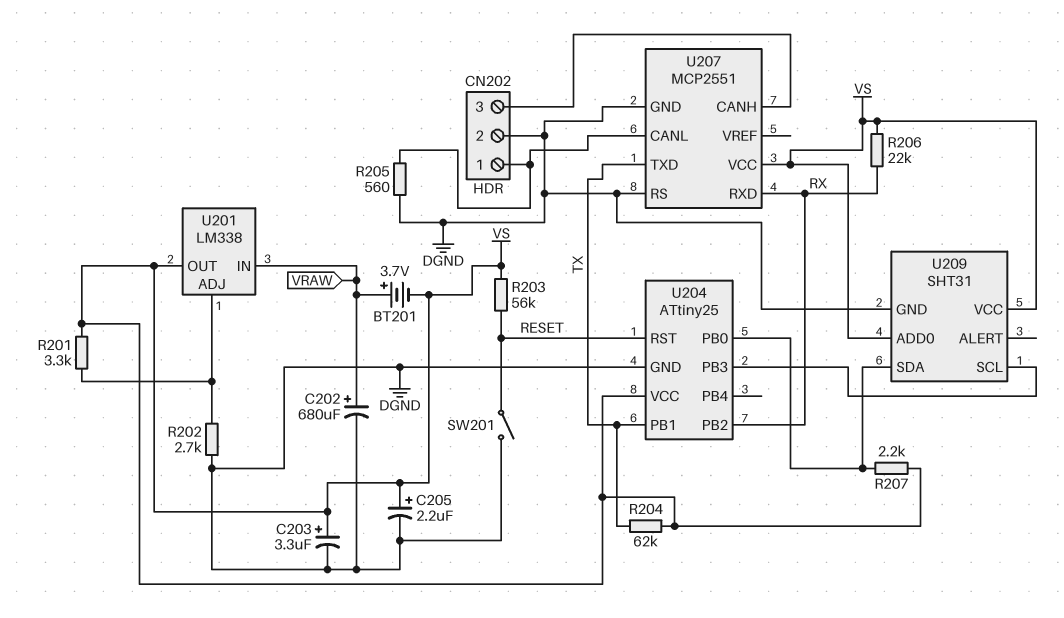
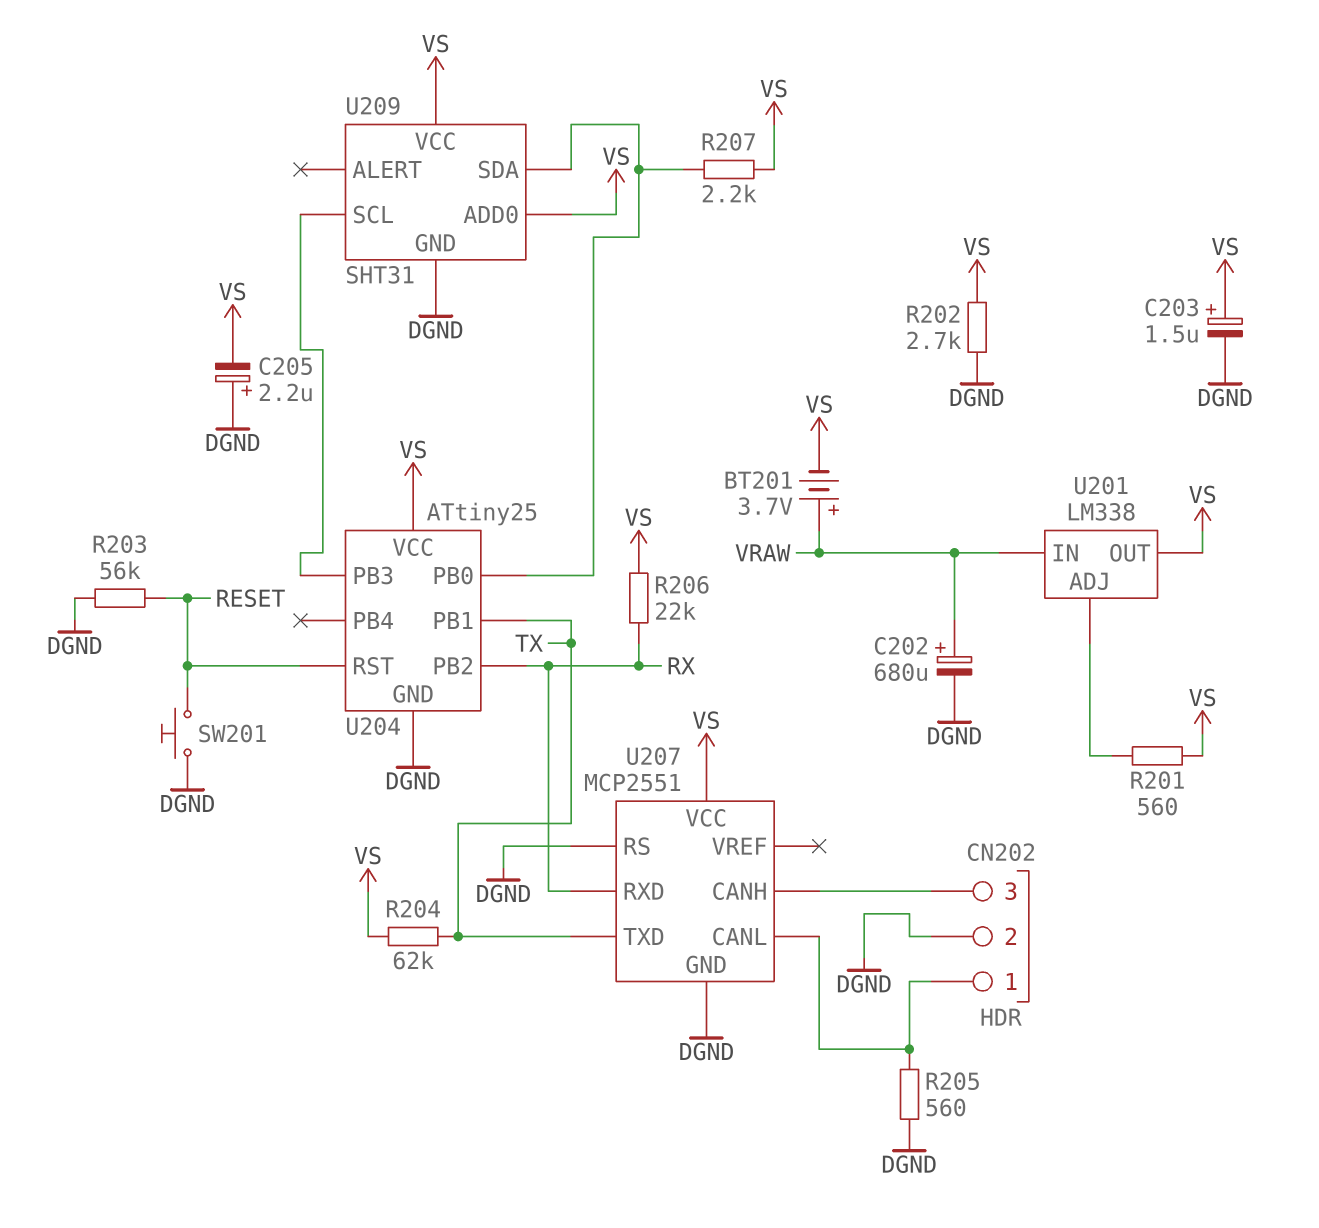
C203: 3.3uF (plus VS, minus DGND) -> 1.5uF (plus VS, minus DGND)
C205: 2.2uF (plus VS, minus DGND) -> 2.2uF (plus DGND, minus VS)
R201: 3.3k (U201/ADJ, VS) -> 560 (U201/ADJ, VS)
R202: 2.7k (DGND, U201/ADJ) -> 2.7k (DGND, VS)
R203: 56k (RESET, VS) -> 56k (DGND, RESET)
SW201: switch (DGND, RESET) -> button (DGND, RESET)

